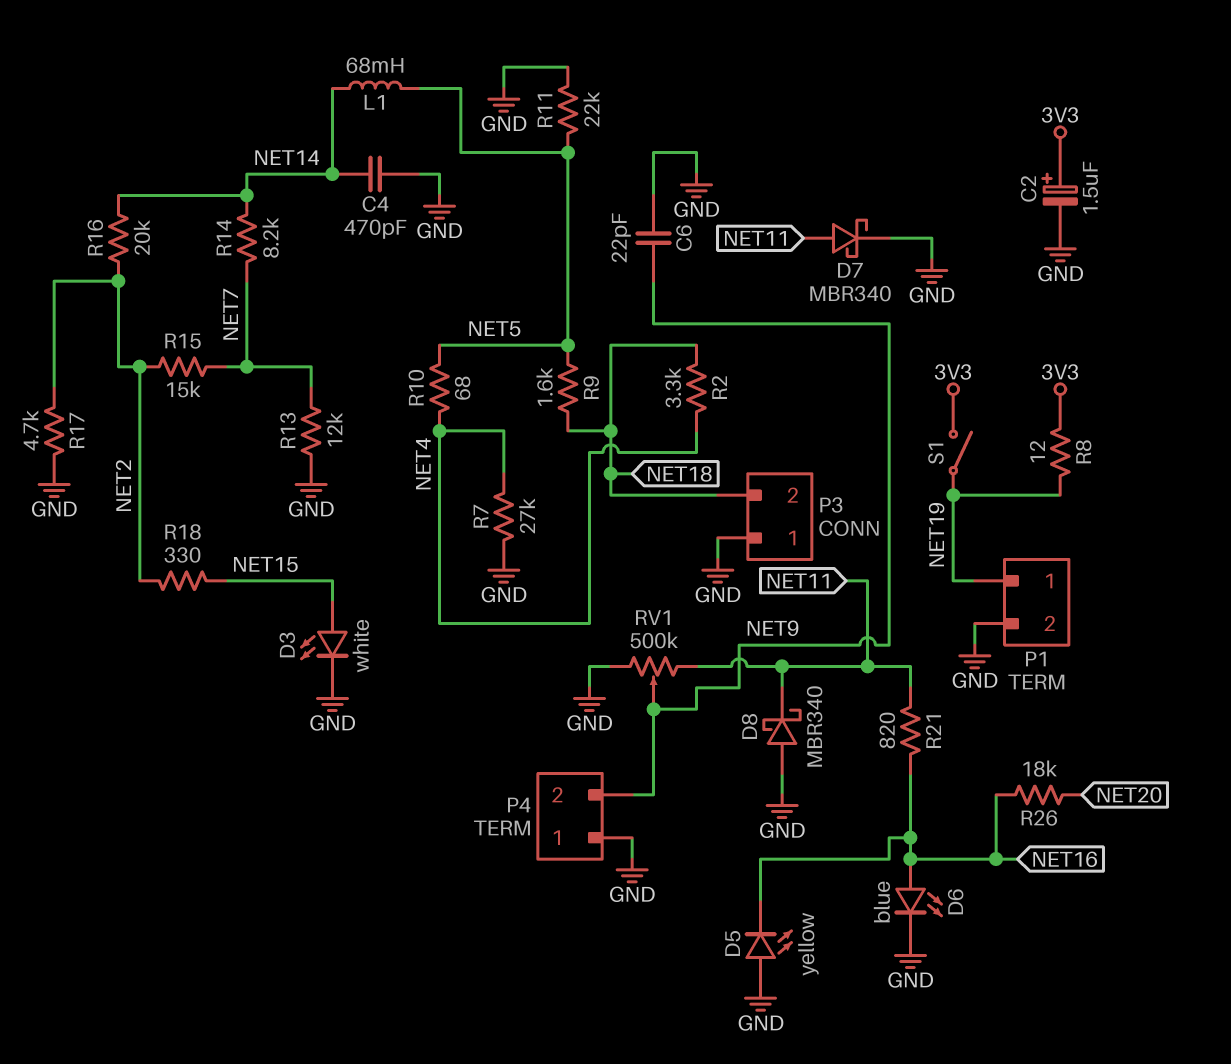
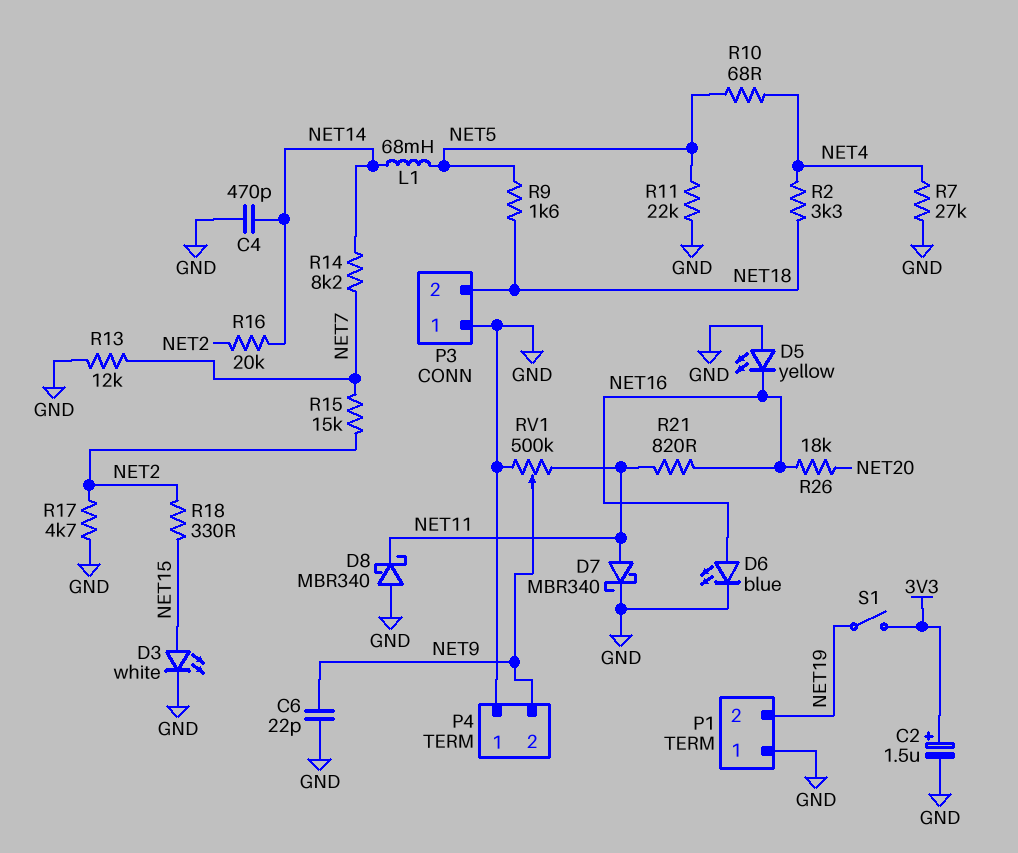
P1 pin 1: NET19 -> GND
P1 pin 2: GND -> NET19
R8: 12 (3V3, NET19) -> none

